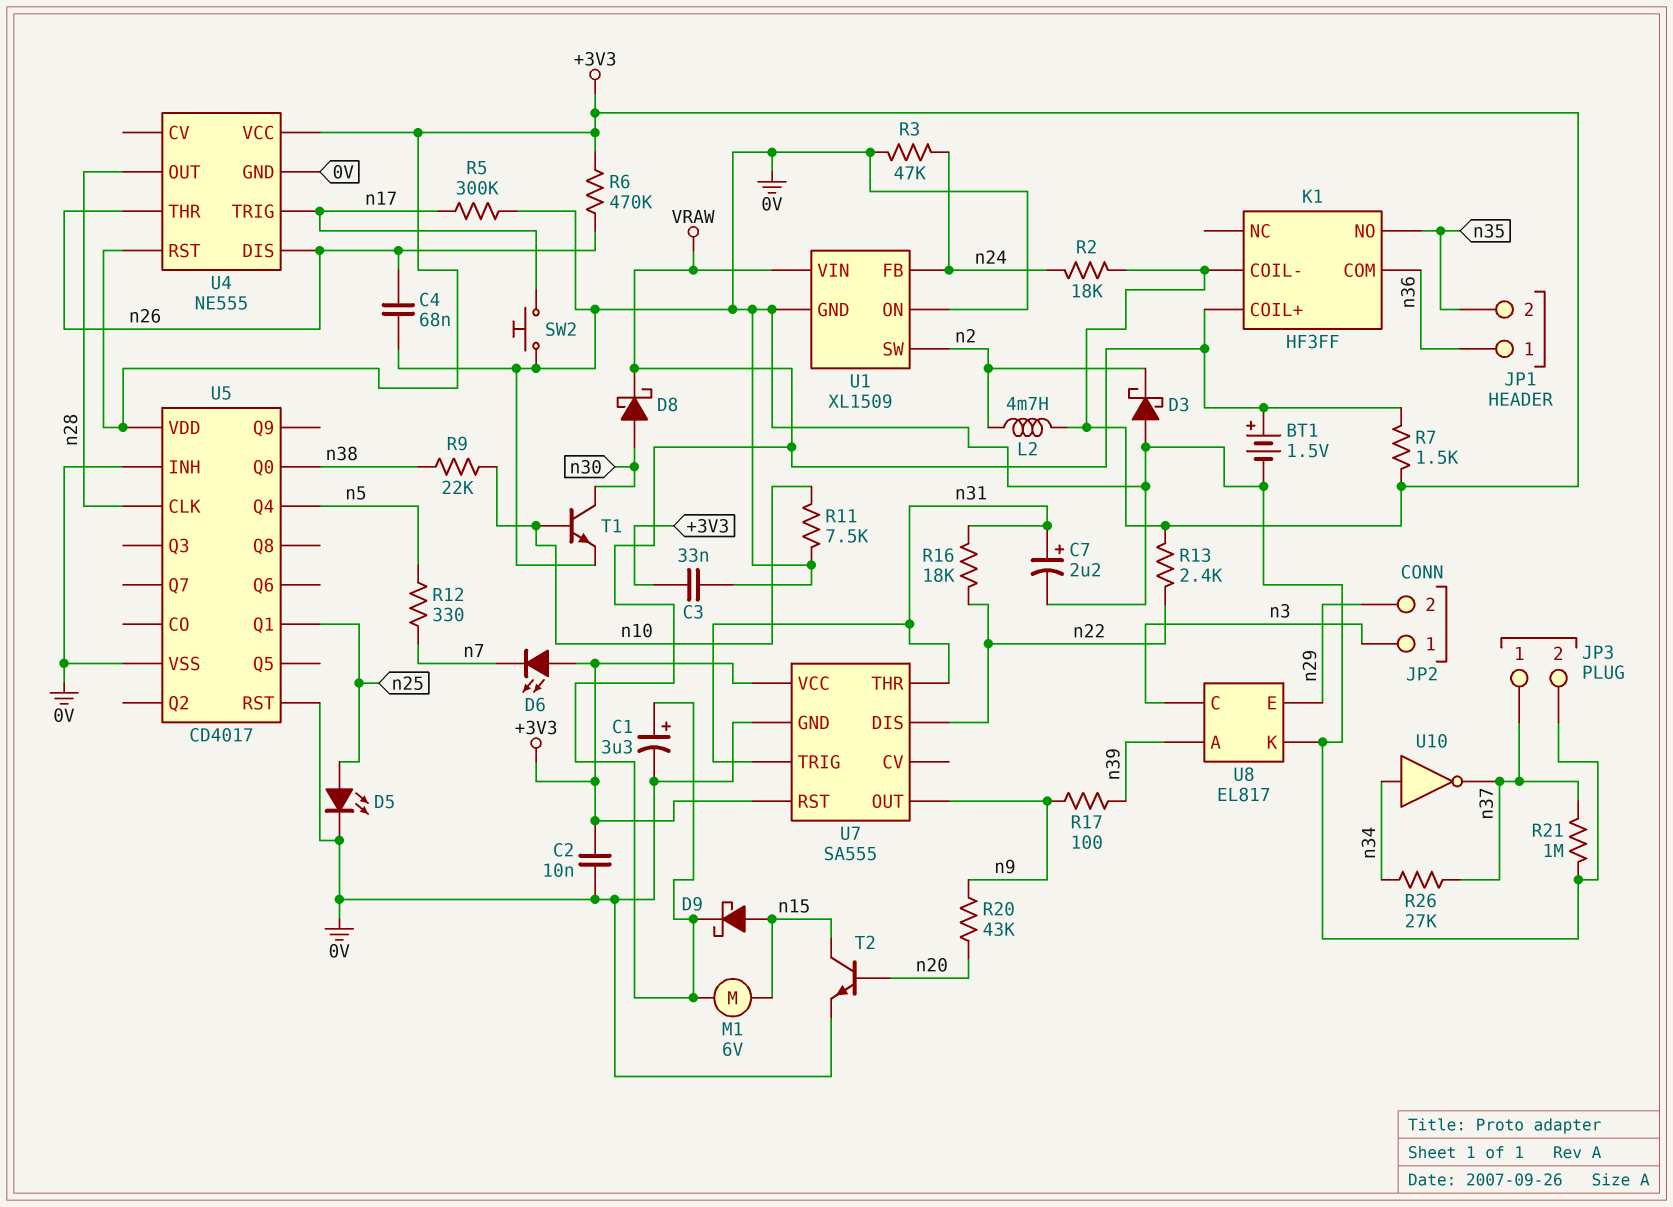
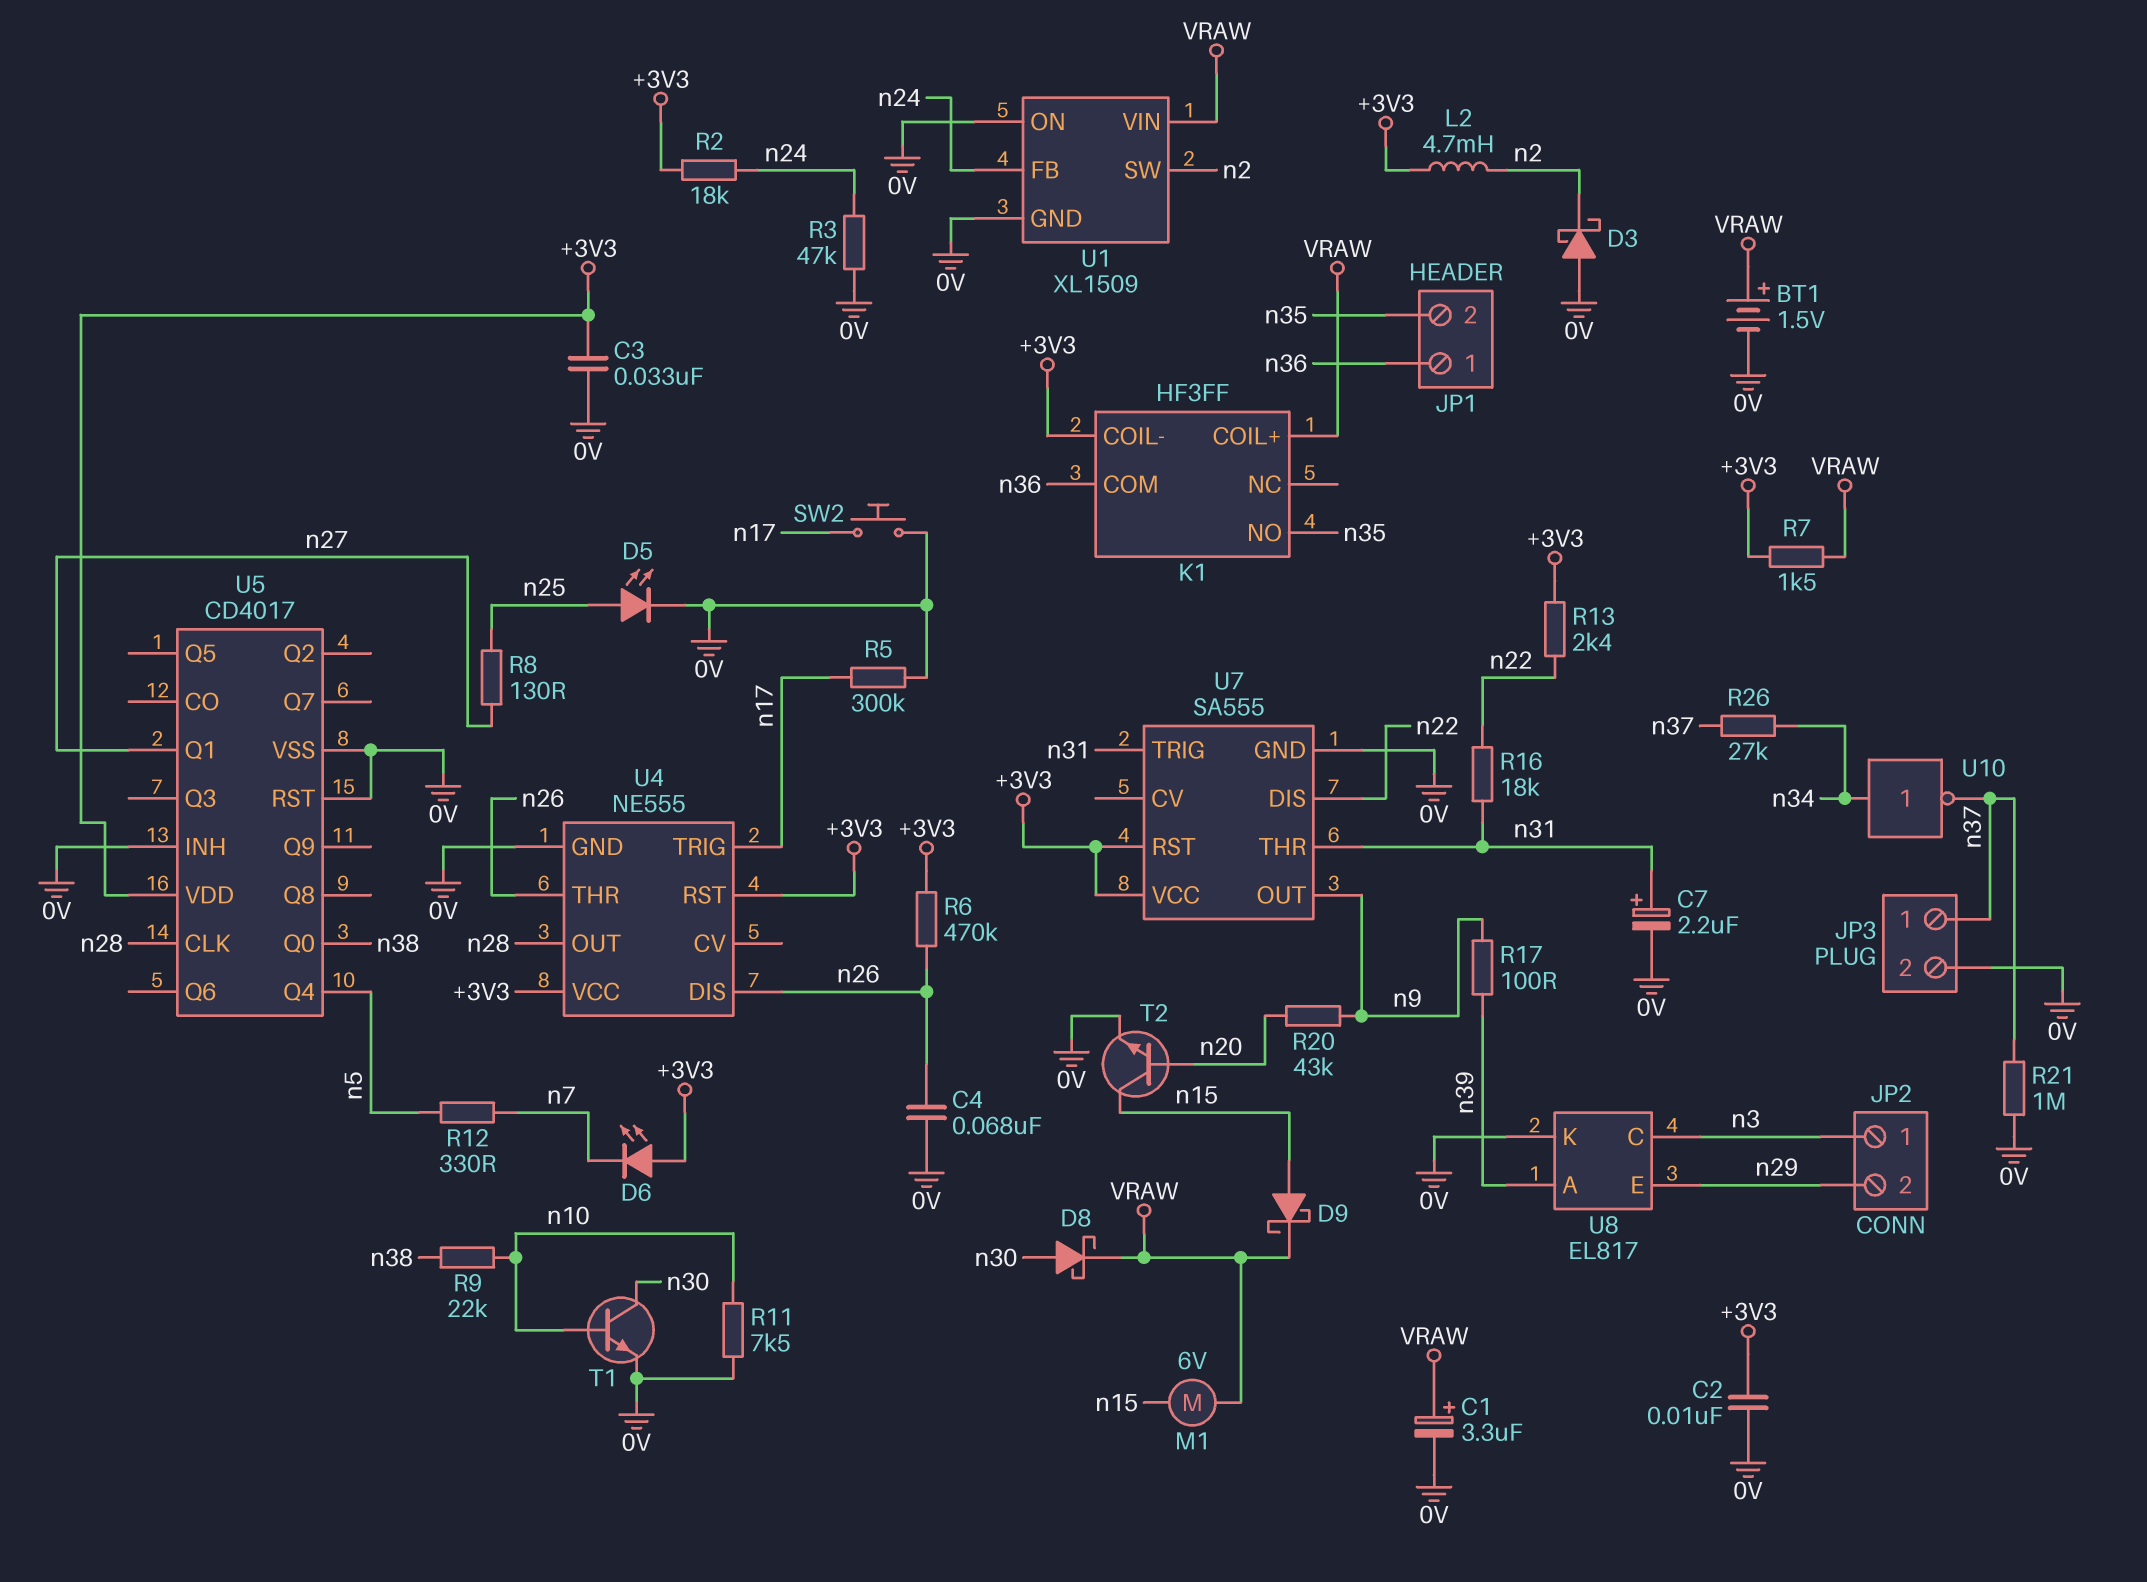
R8: none -> 130 (n25, n27)
U5 pin Q1: n25 -> n27

